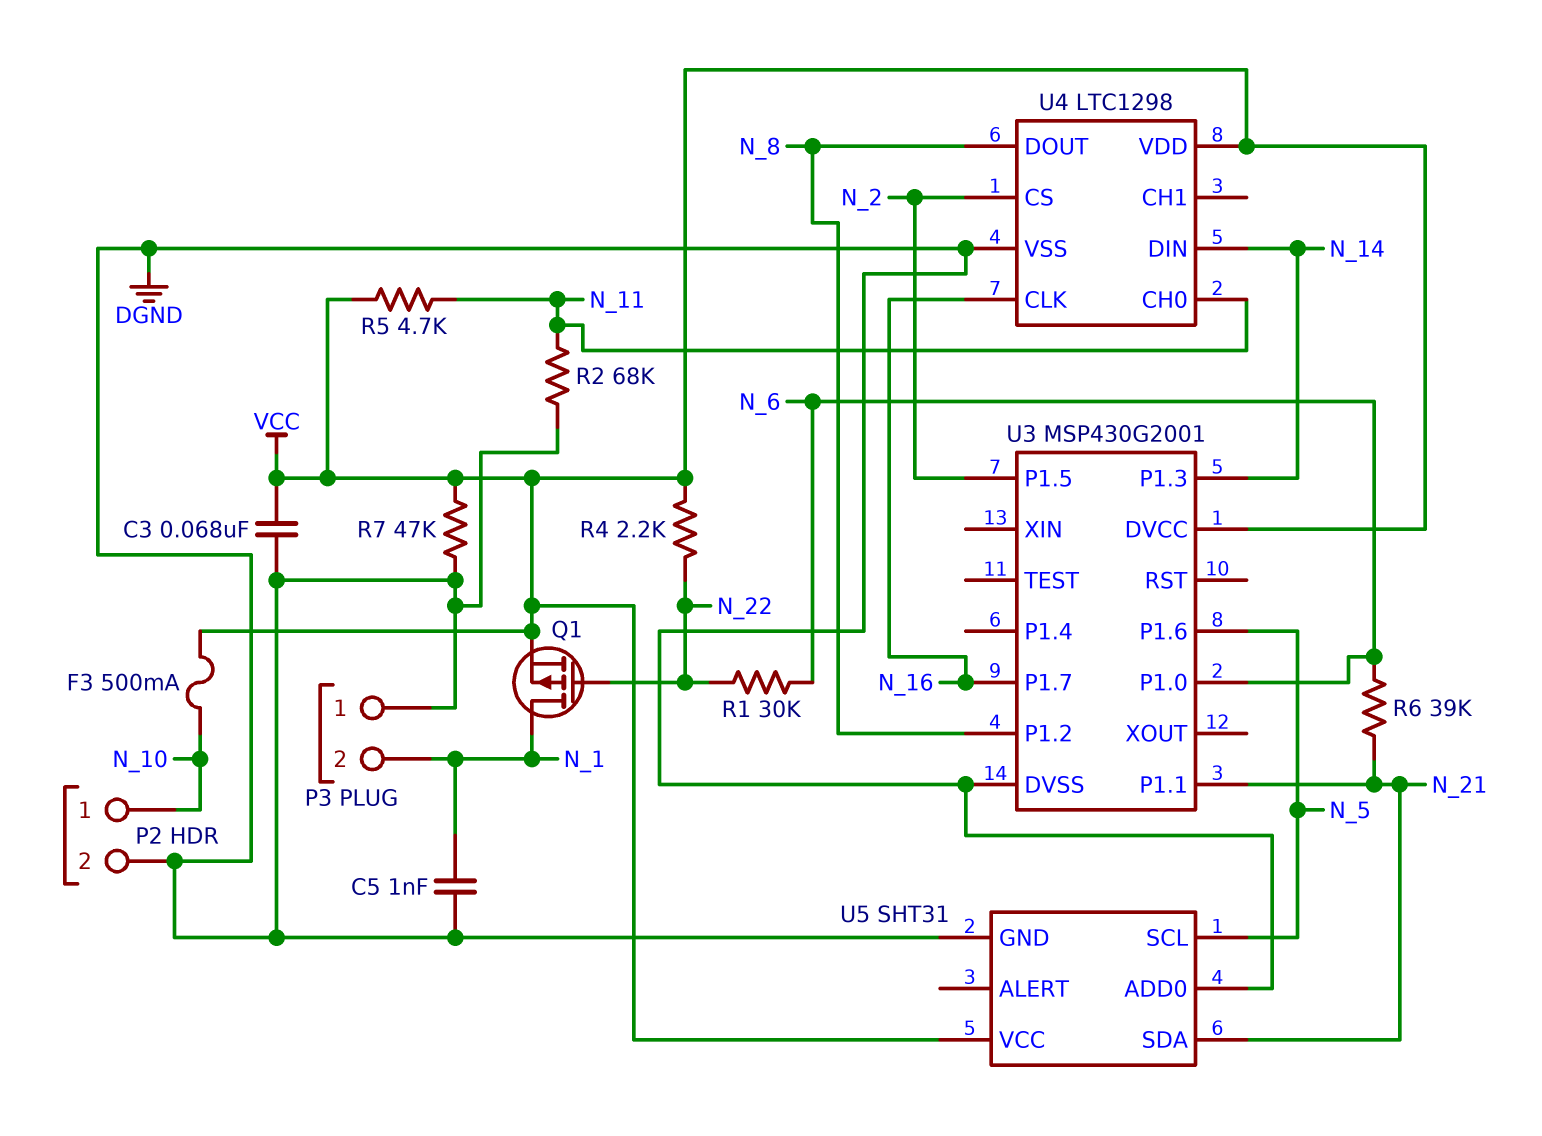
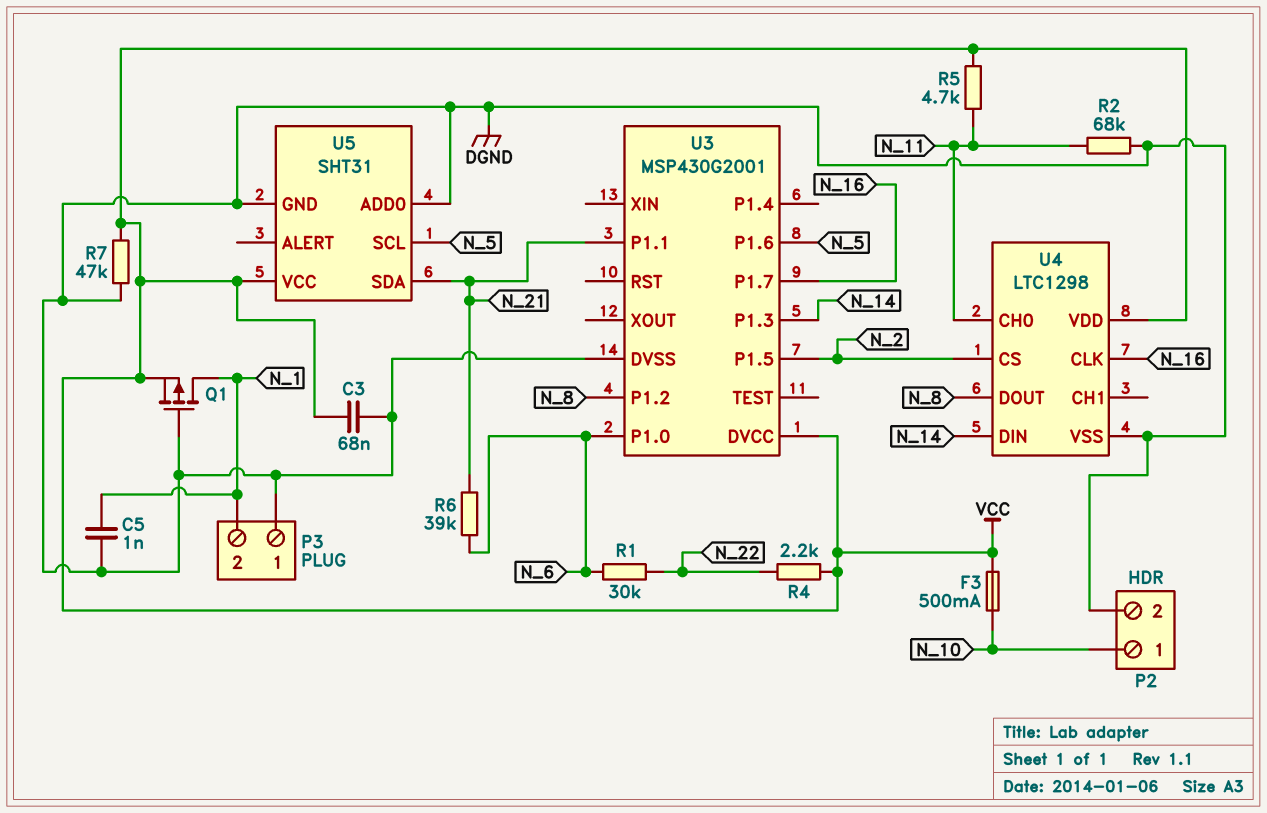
Q1: PMOS (G N_22, D N_1, S VCC) -> PMOS (G DGND, D N_1, S VCC)

